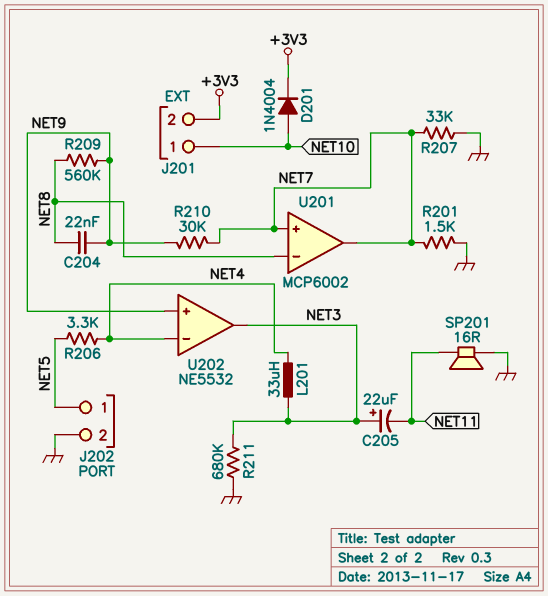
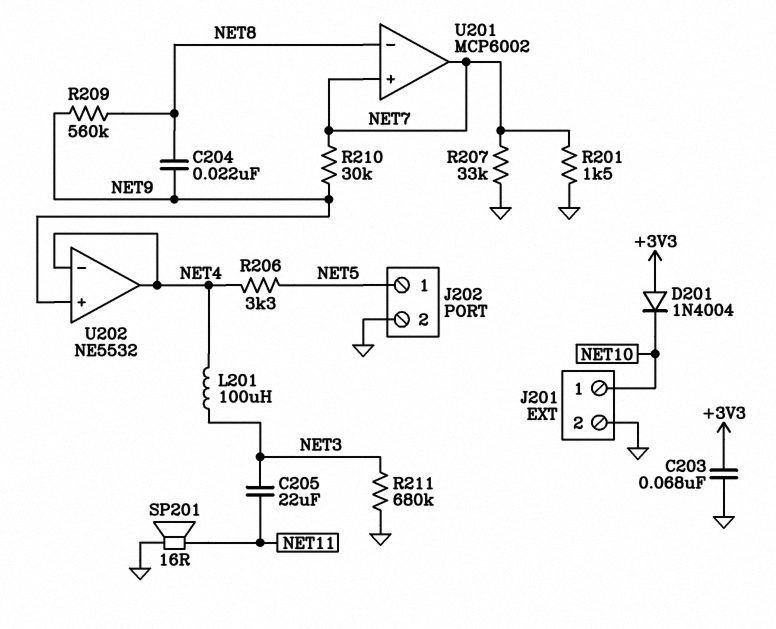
C203: none -> 68nF (+3V3, GND)
C205: 22uF (plus NET3, minus NET11) -> 22uF (NET3, NET11)
D201: diode 1N4004 (A NET10, K +3V3) -> diode 1N4004 (A +3V3, K NET10)
J201 pin 2: +3V3 -> GND
L201: 33uH (NET3, NET4) -> 100uH (NET3, NET4)
U202 pin out: NET3 -> NET4

